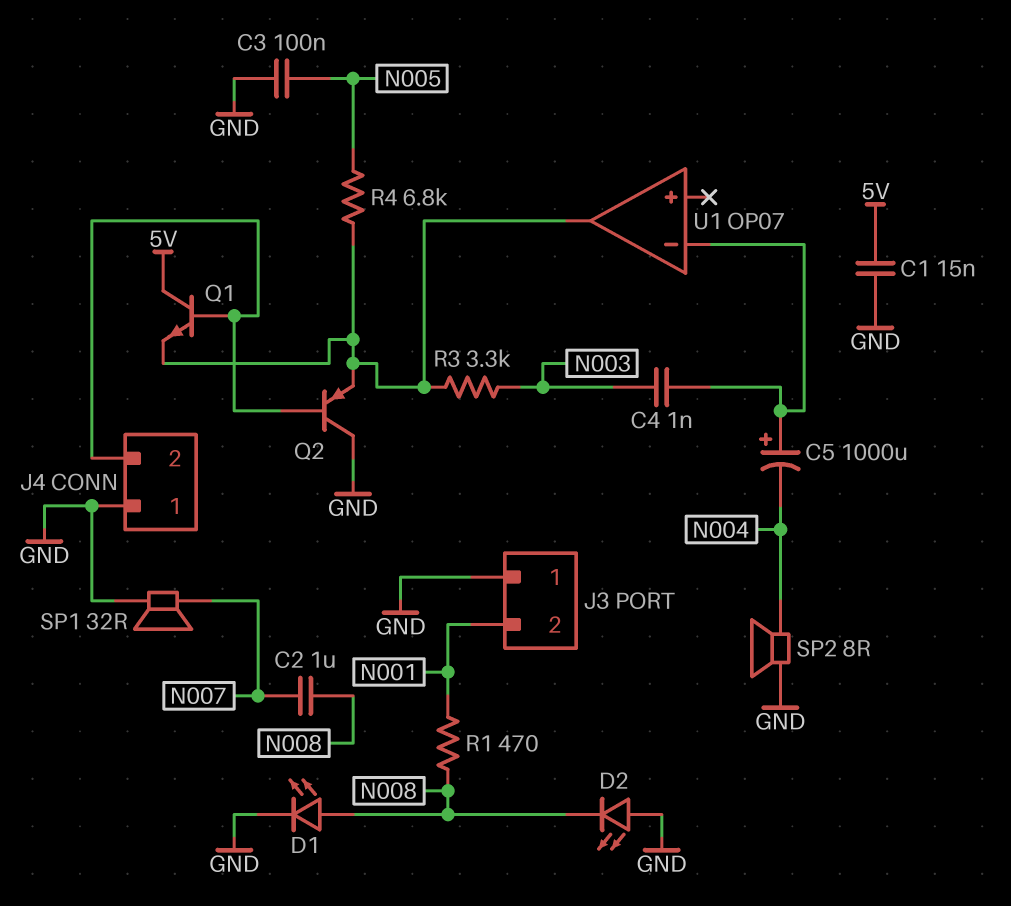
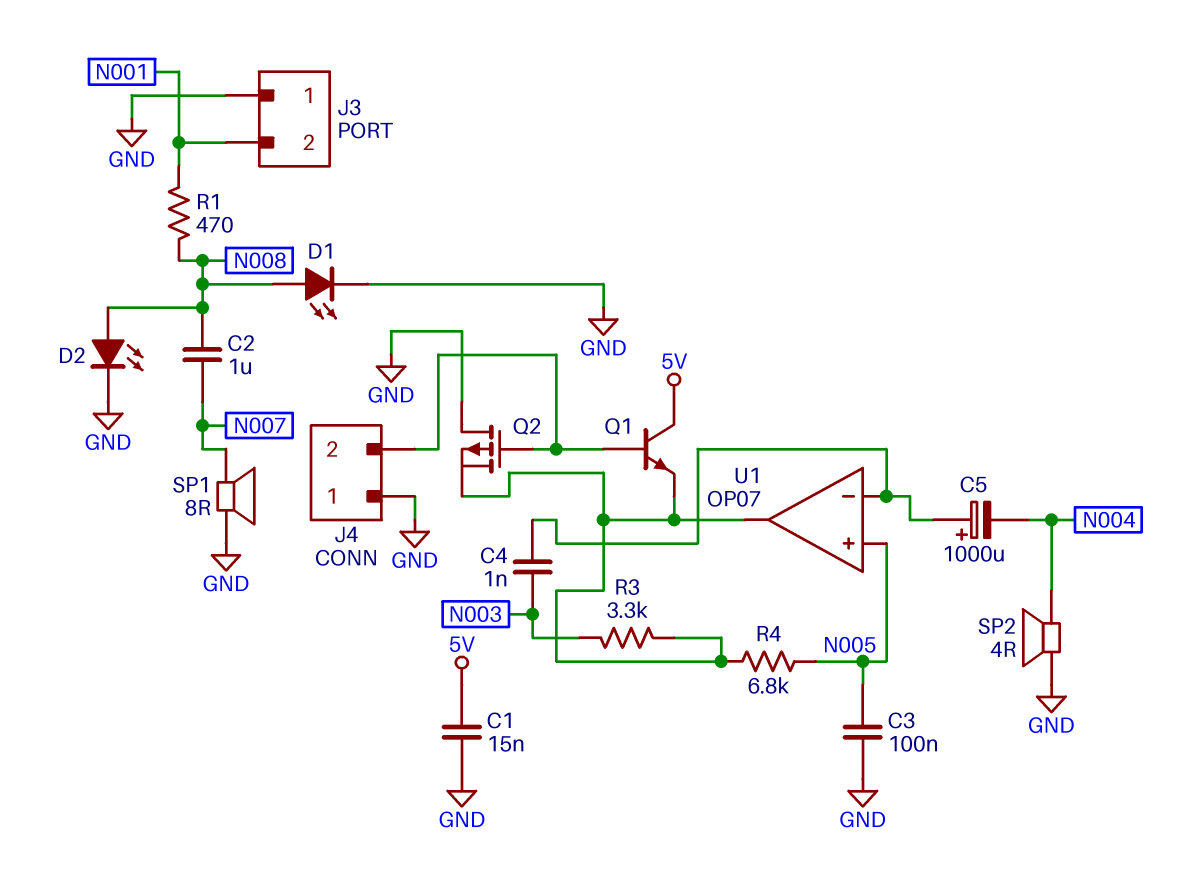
D2: LED (A GND, K N008) -> LED (A N008, K GND)
Q2: PNP (B J4/2, C GND, E U1/out) -> PMOS (G J4/2, D GND, S U1/out)
SP1: speaker 32R (GND, N007) -> speaker 8R (GND, N007)
SP2: speaker 8R (GND, N004) -> speaker 4R (GND, N004)
U1 pin in+: none -> N005

